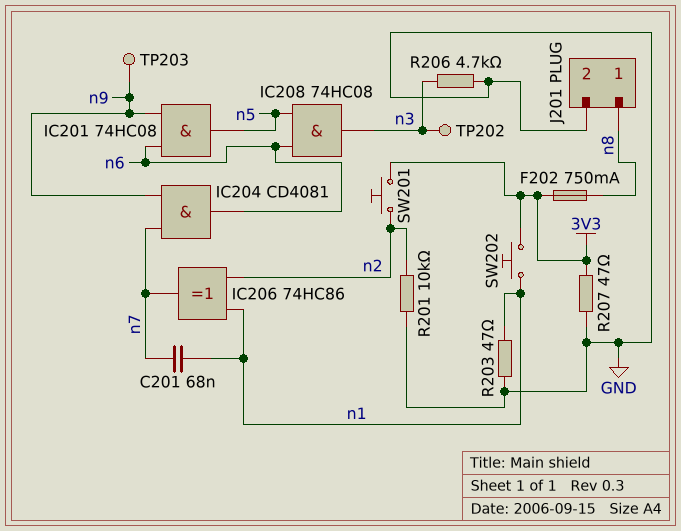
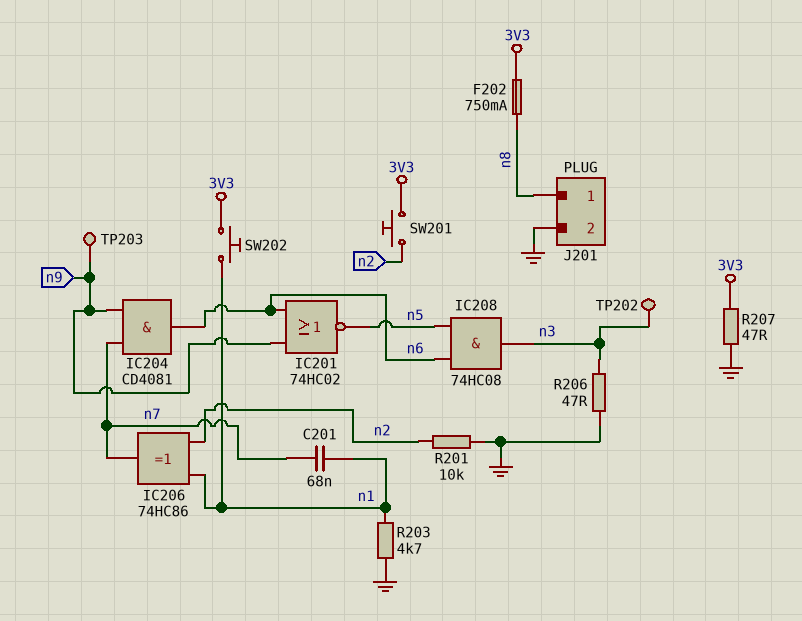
IC201: AND 74HC08 (in n6, in n9, out n5) -> NOR 74HC02 (in n6, in n9, out n5)
R203: 47 (GND, n1) -> 4.7k (GND, n1)
R206: 4.7k (GND, n3) -> 47 (GND, n3)

